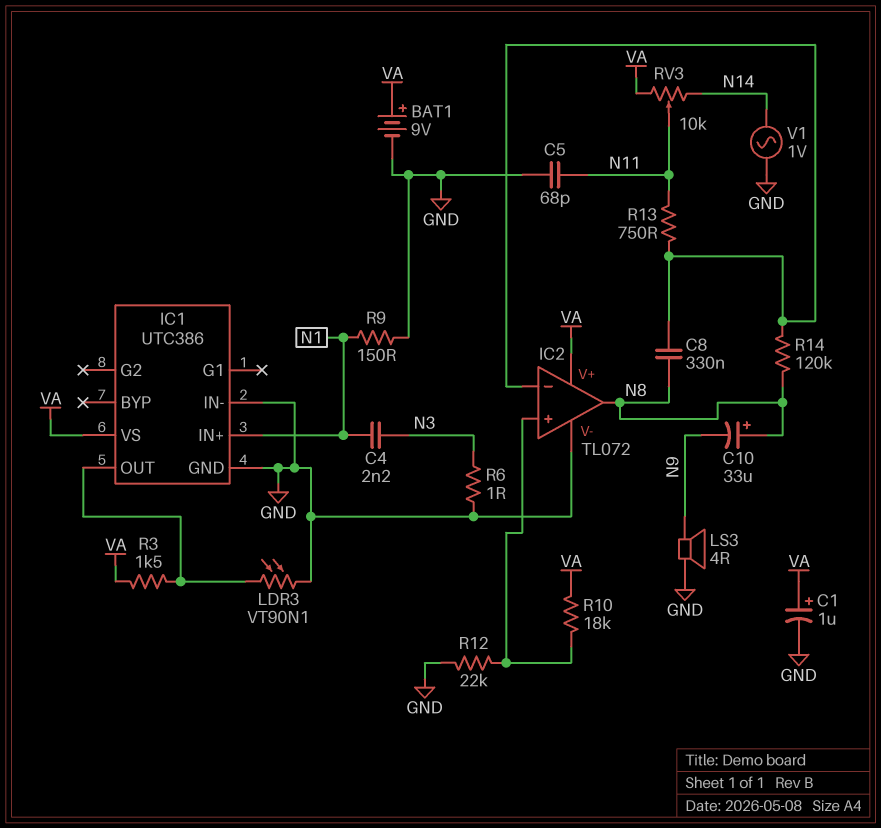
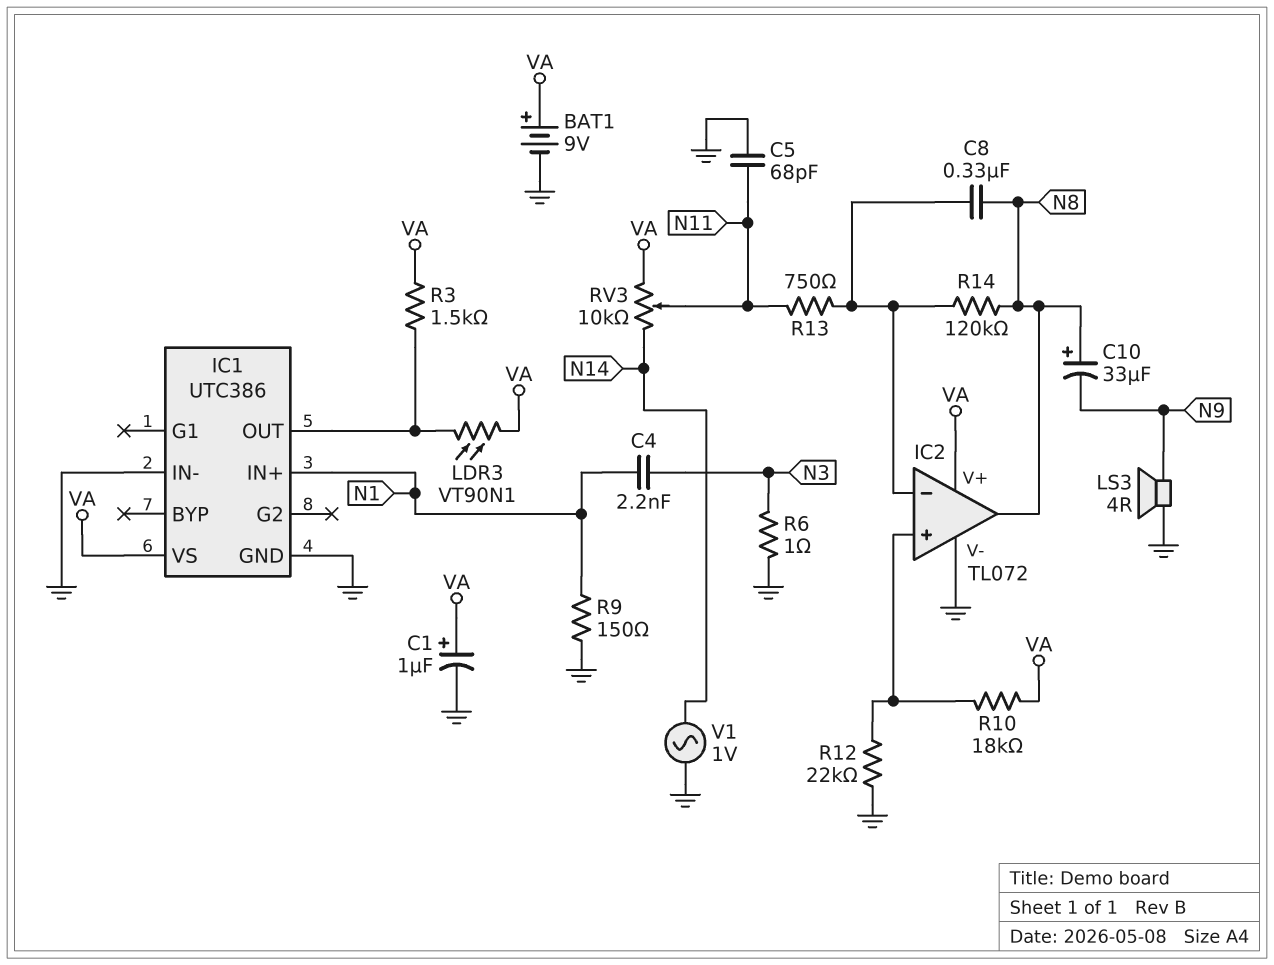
LDR3: VT90N1 (GND, IC1/OUT) -> VT90N1 (IC1/OUT, VA)

